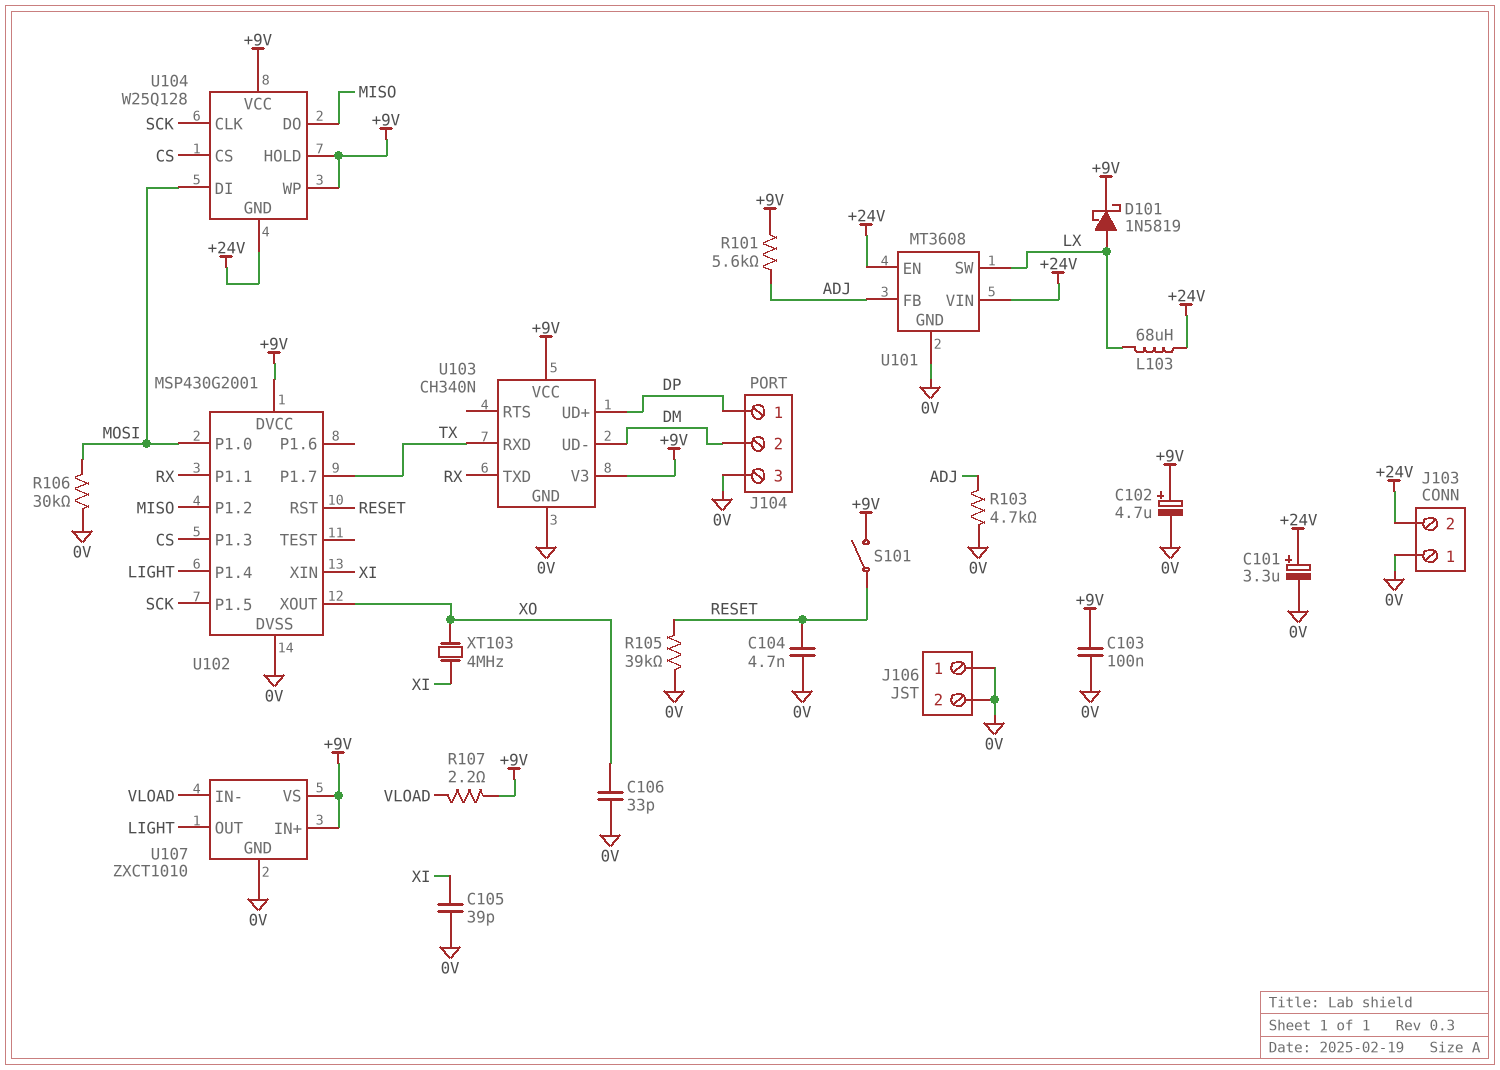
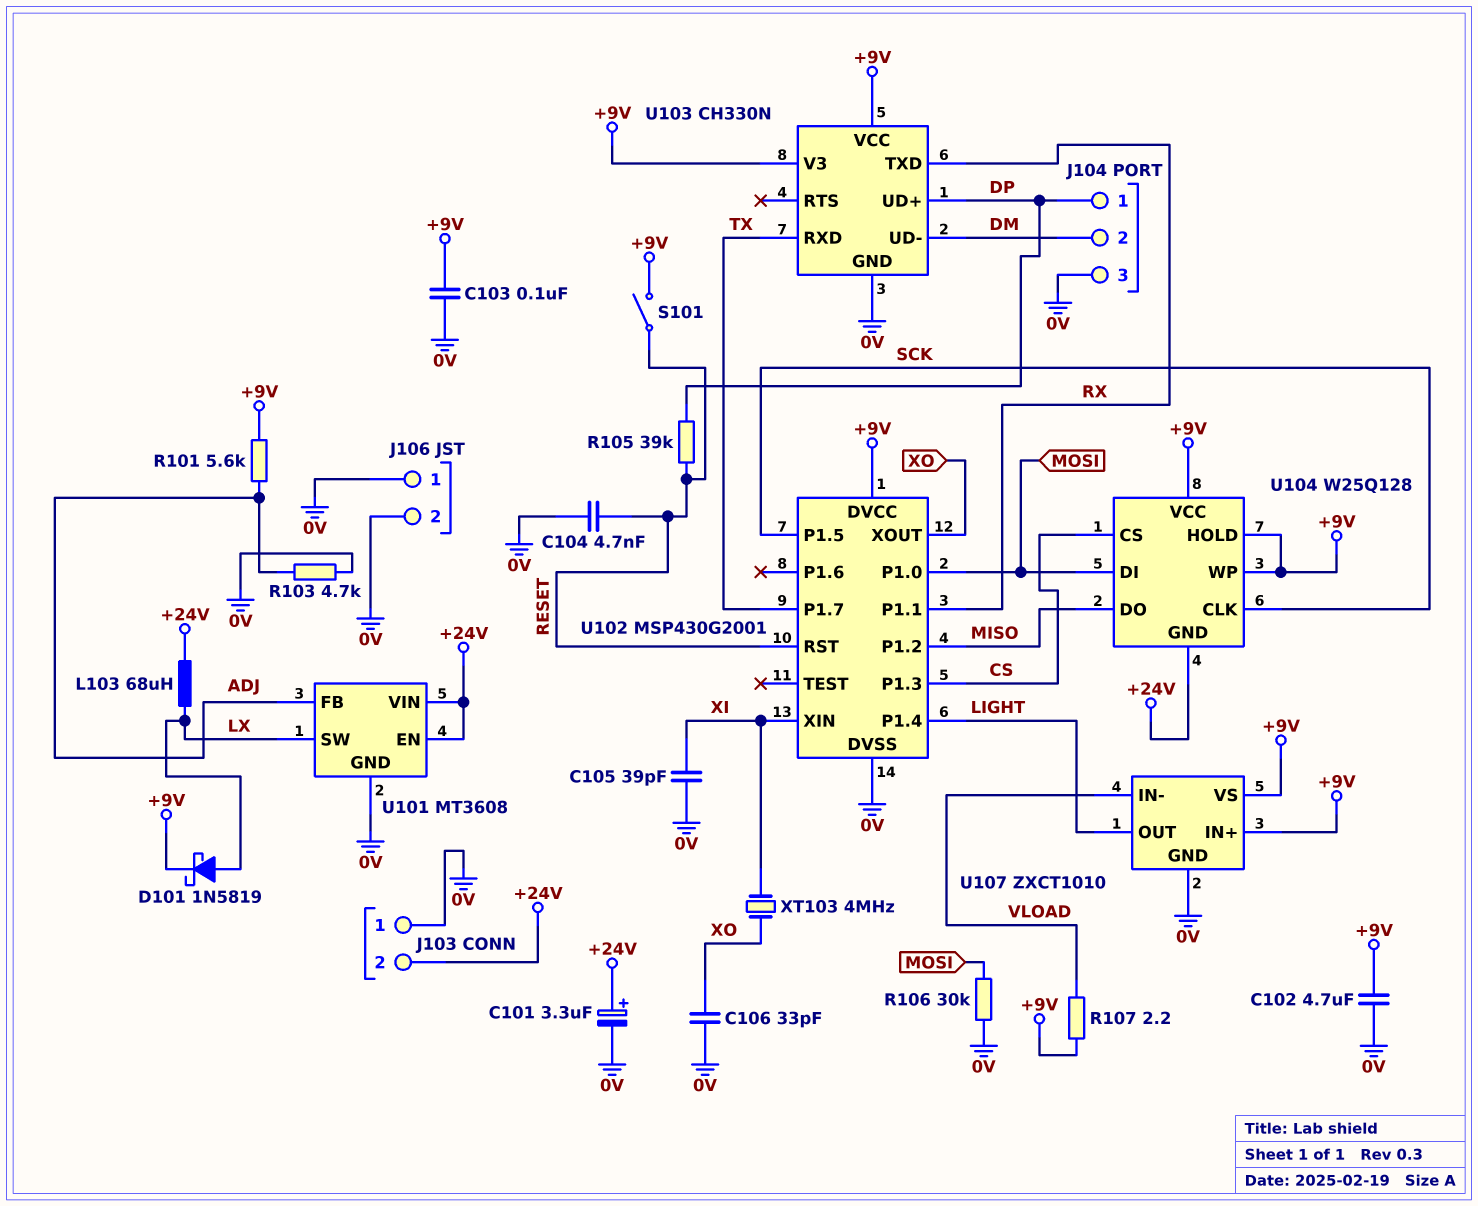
C102: 4.7uF (plus +9V, minus 0V) -> 4.7uF (+9V, 0V)
R105: 39k (0V, RESET) -> 39k (DP, RESET)
U103: CH340N -> CH330N

